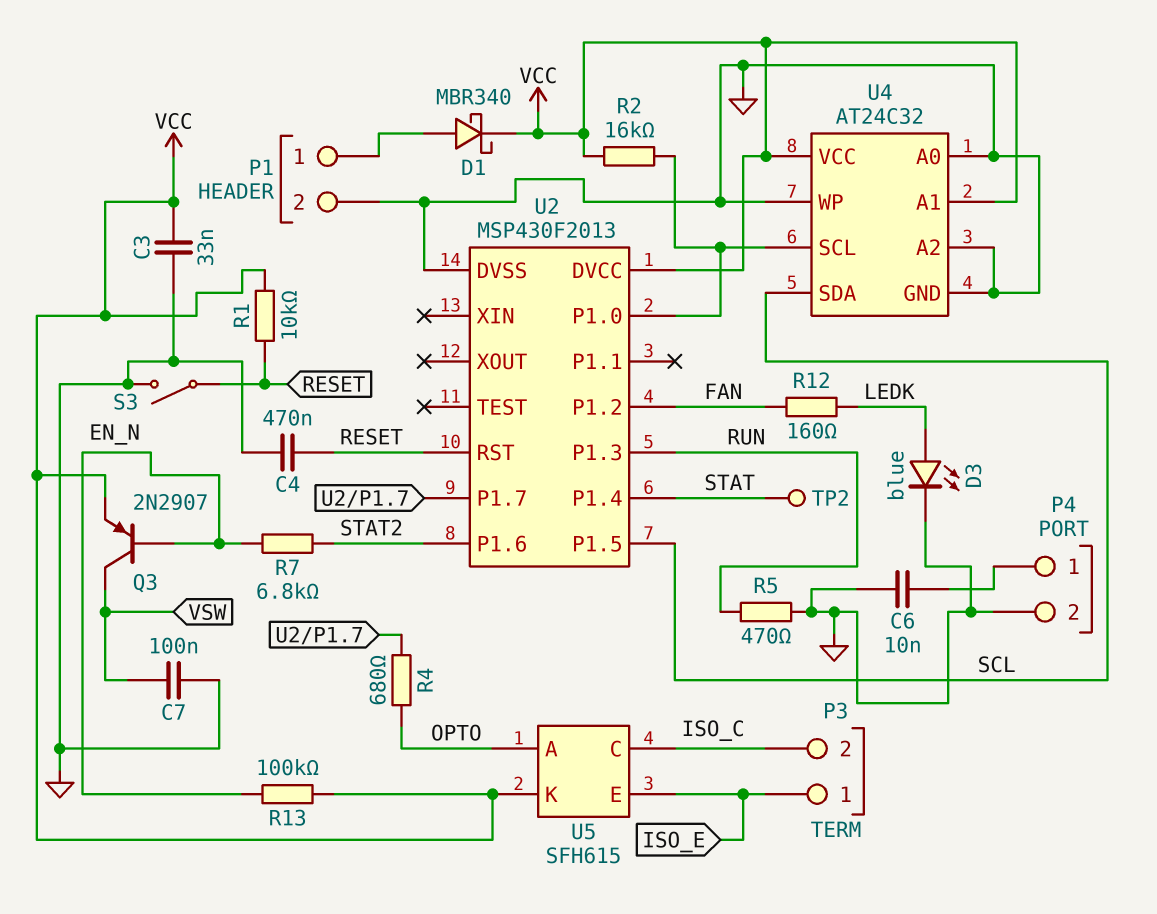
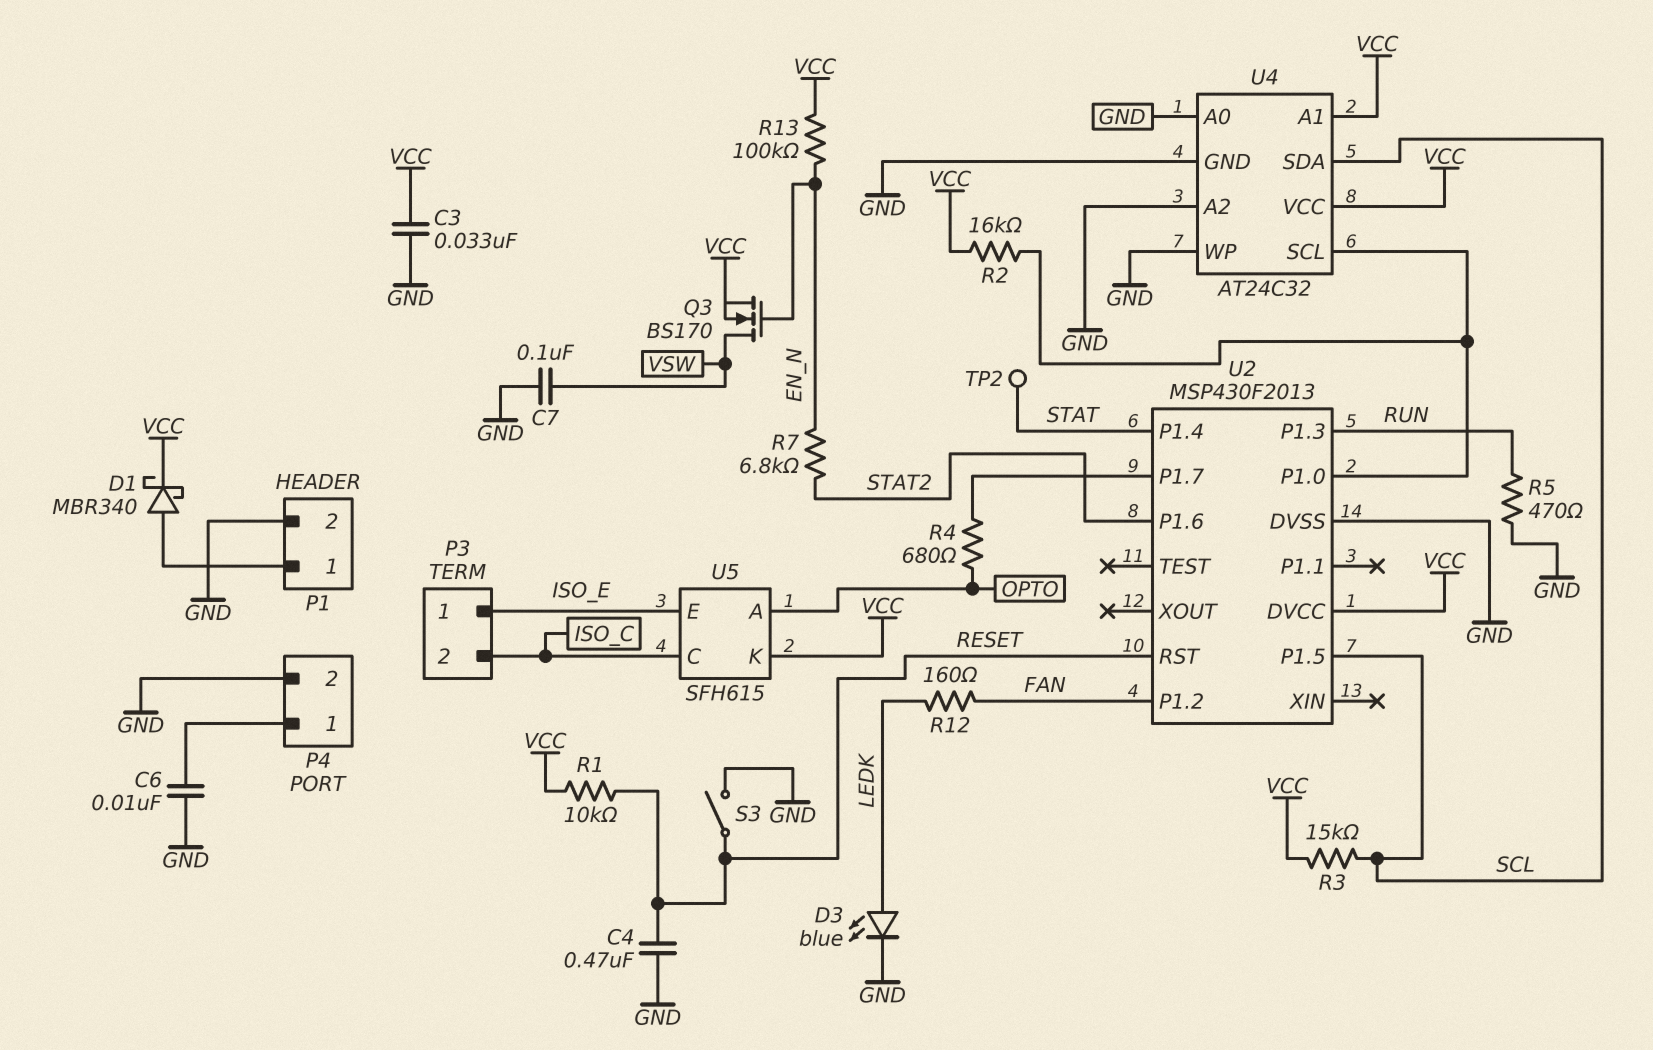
Q3: PNP 2N2907 (B EN_N, C VSW, E VCC) -> NMOS BS170 (G EN_N, D VSW, S VCC)
R3: none -> 15k (SCL, VCC)

